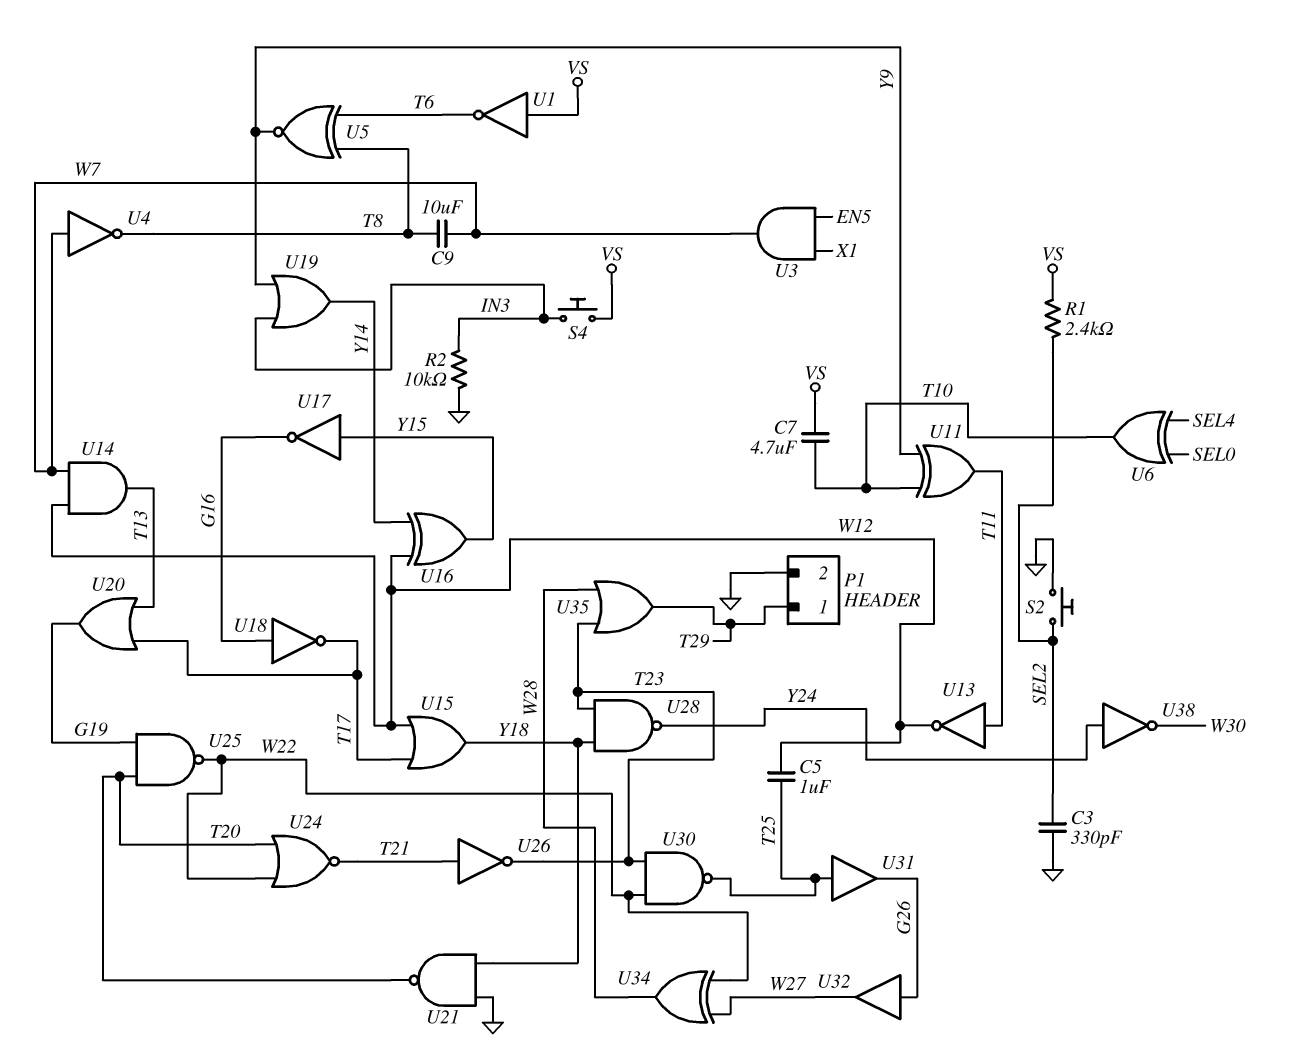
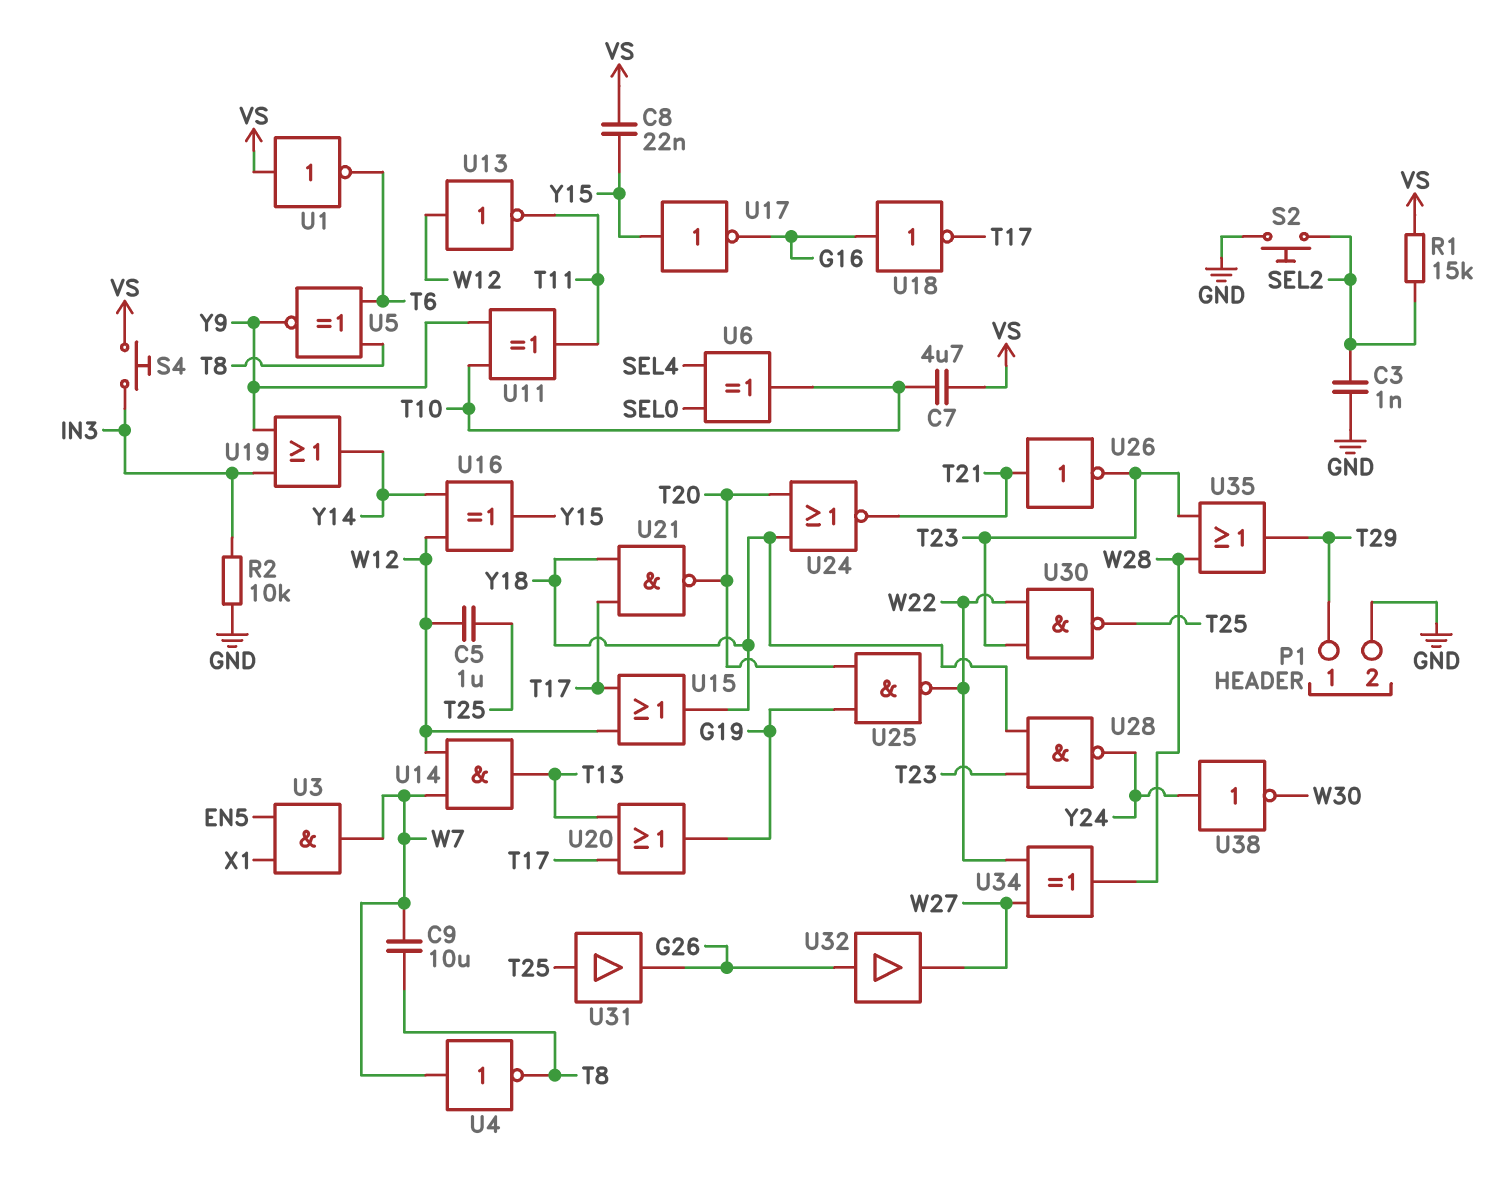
C3: 330pF (GND, SEL2) -> 1nF (GND, SEL2)
C8: none -> 22nF (VS, Y15)
R1: 2.4k (SEL2, VS) -> 15k (SEL2, VS)
U13: NOT (in T11, out W12) -> NOT (in W12, out T11)
U21: NAND (in GND, in Y18, out T20) -> NAND (in T17, in Y18, out T20)
U24: NOR (in T20, in W22, out T21) -> NOR (in T20, in Y18, out T21)

